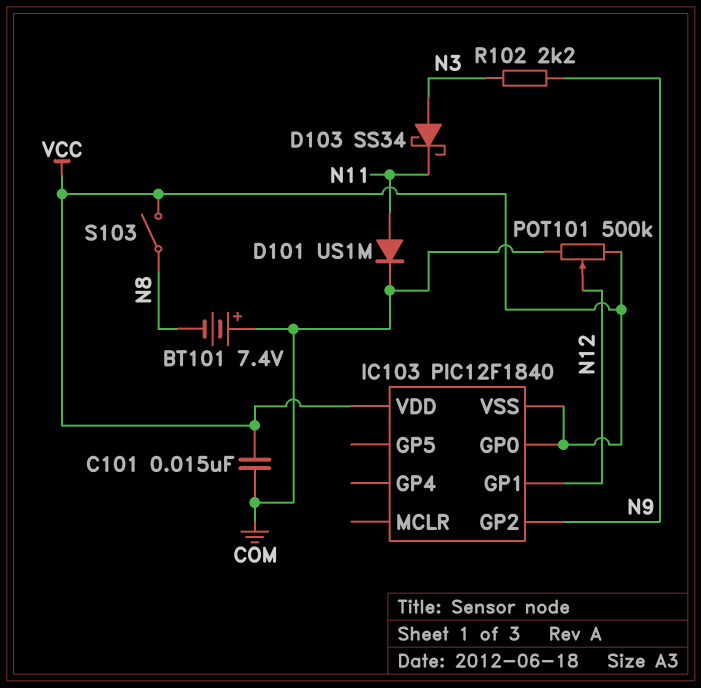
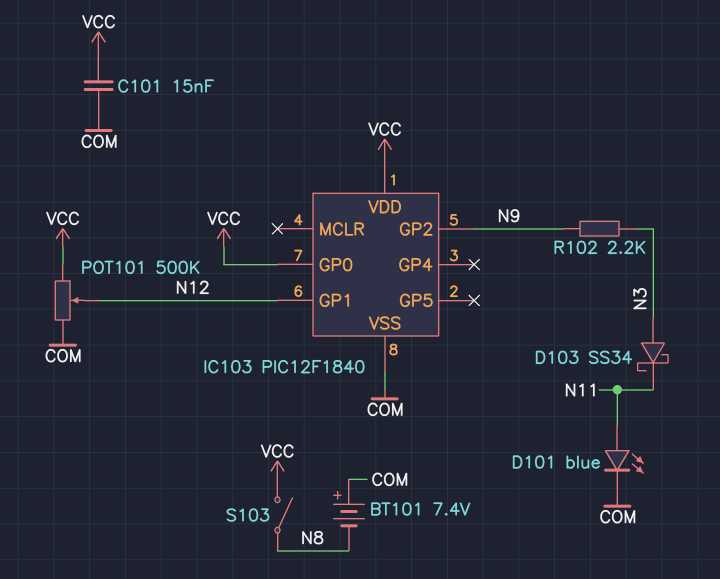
D101: diode US1M (A N11, K COM) -> LED blue (A N11, K COM)
IC103 pin VSS: VCC -> COM

